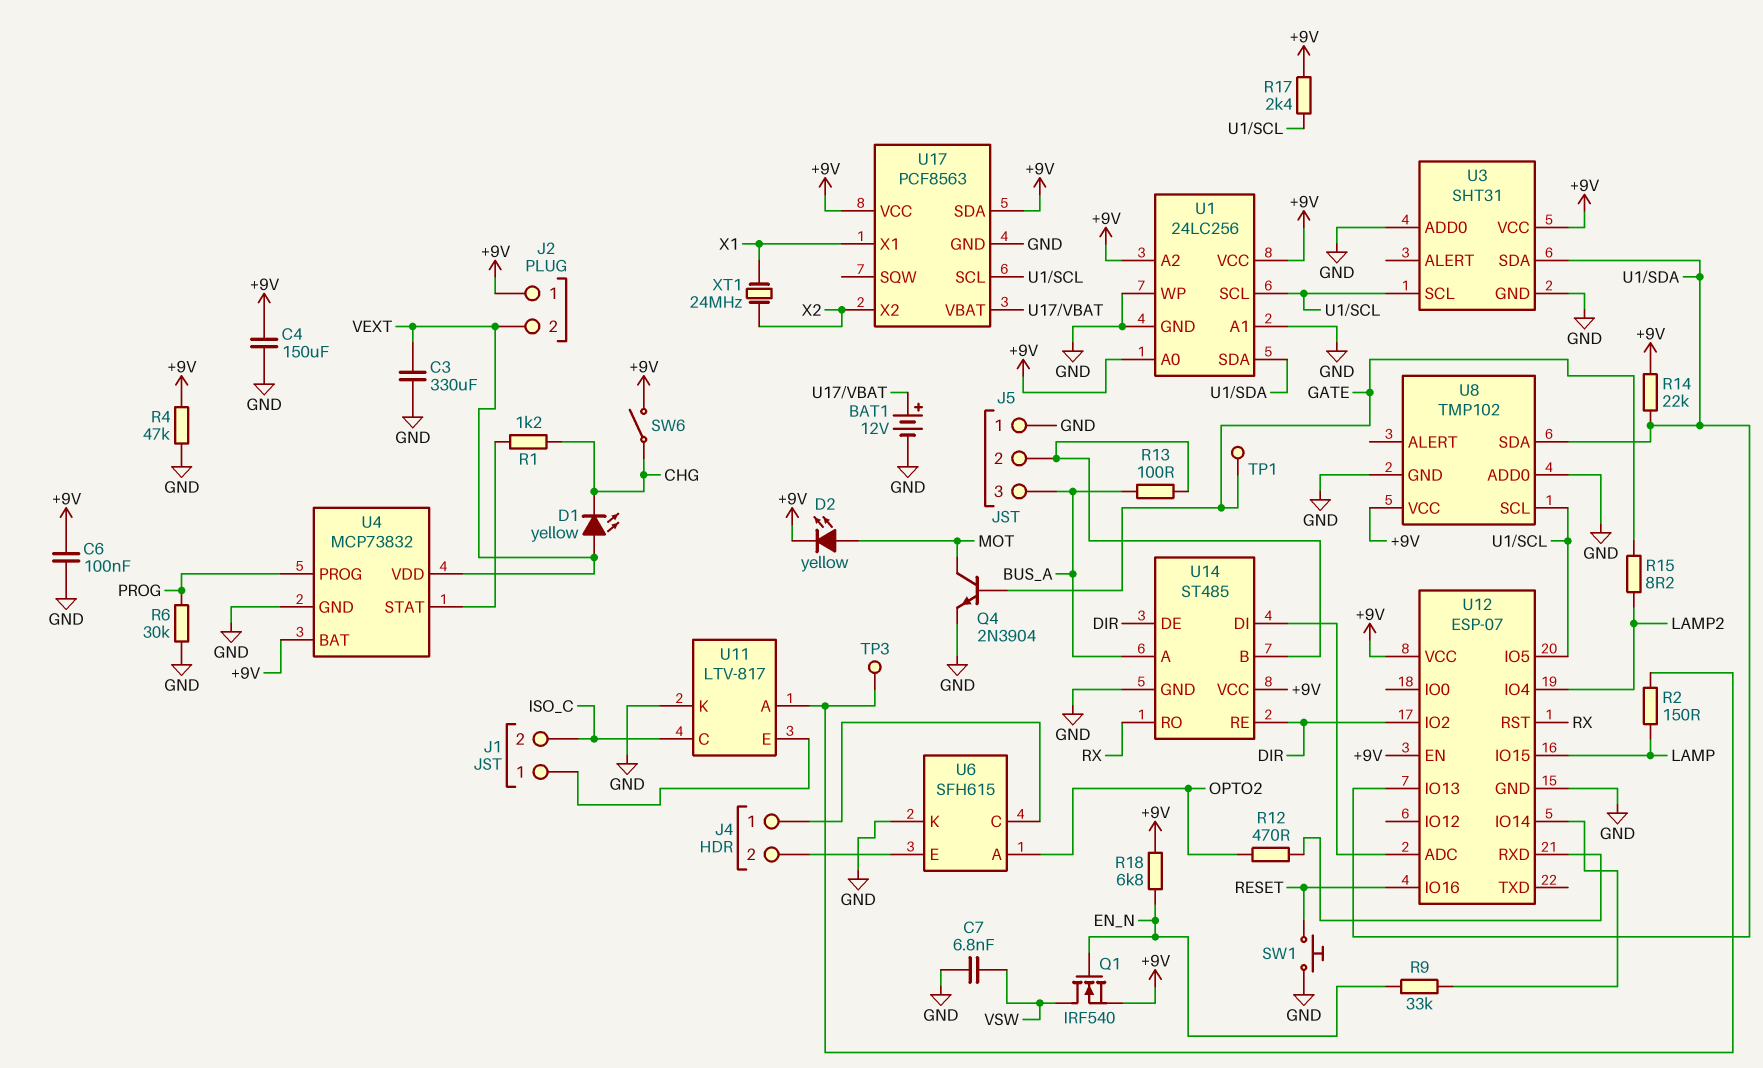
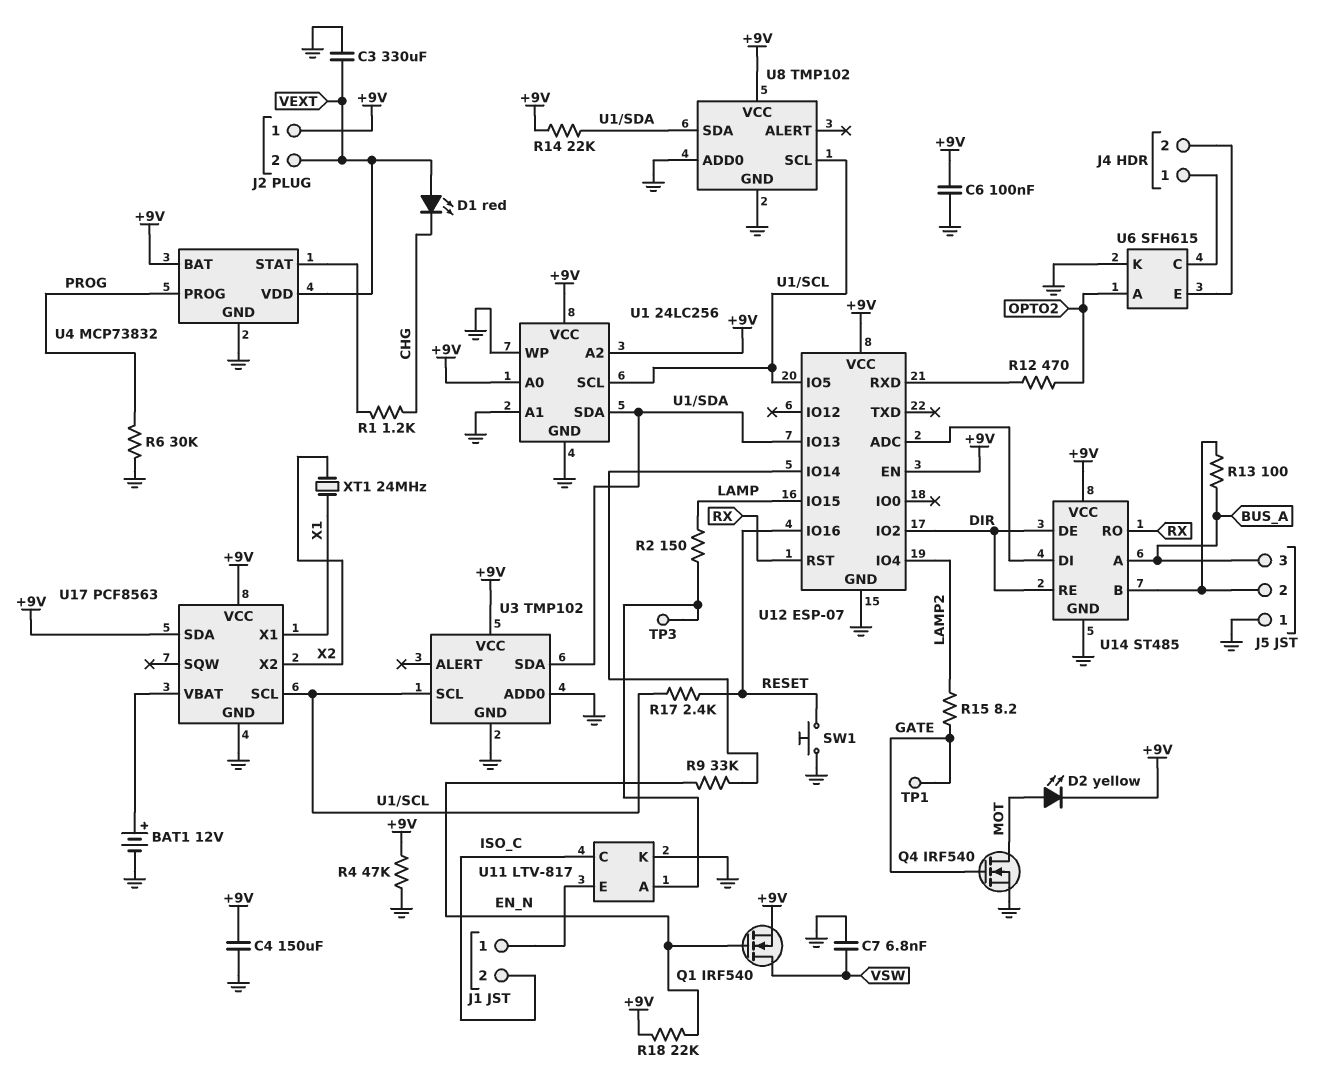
D1: LED yellow (A VEXT, K CHG) -> LED red (A VEXT, K CHG)
Q4: NPN 2N3904 (B GATE, C MOT, E GND) -> NMOS IRF540 (G GATE, D MOT, S GND)
R17: 2.4k (+9V, U1/SCL) -> 2.4k (RESET, U1/SCL)
R18: 6.8k (+9V, EN_N) -> 22k (+9V, EN_N)
SW6: switch (+9V, CHG) -> none
U3: SHT31 -> TMP102

